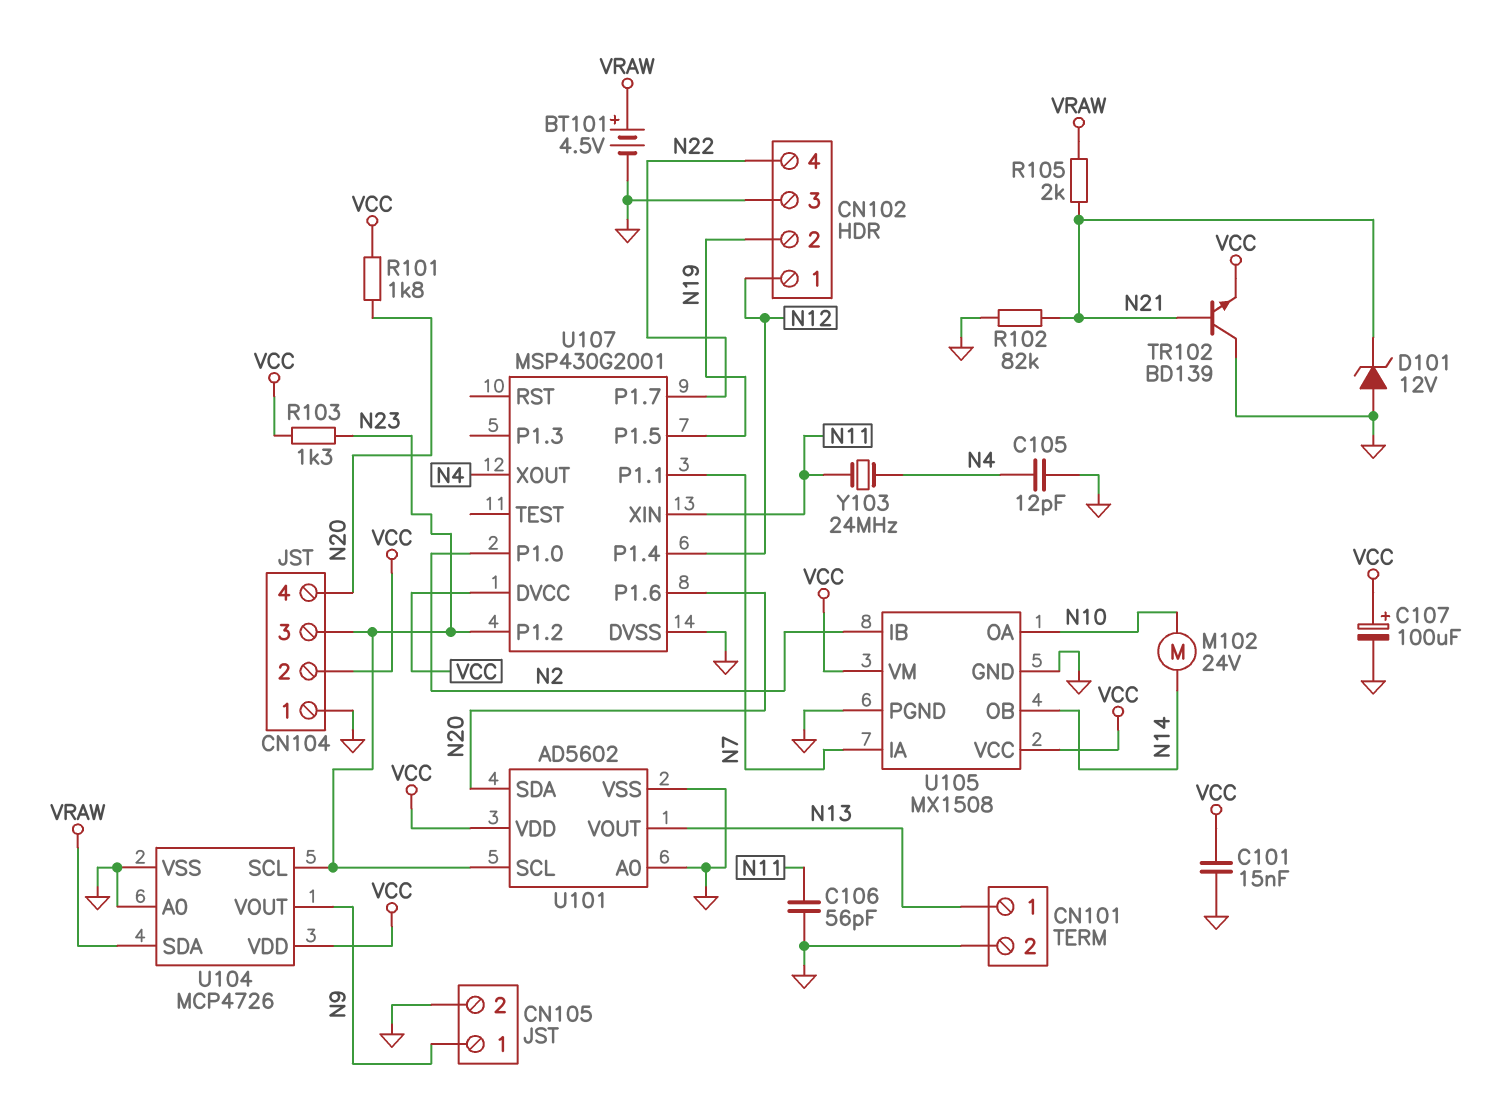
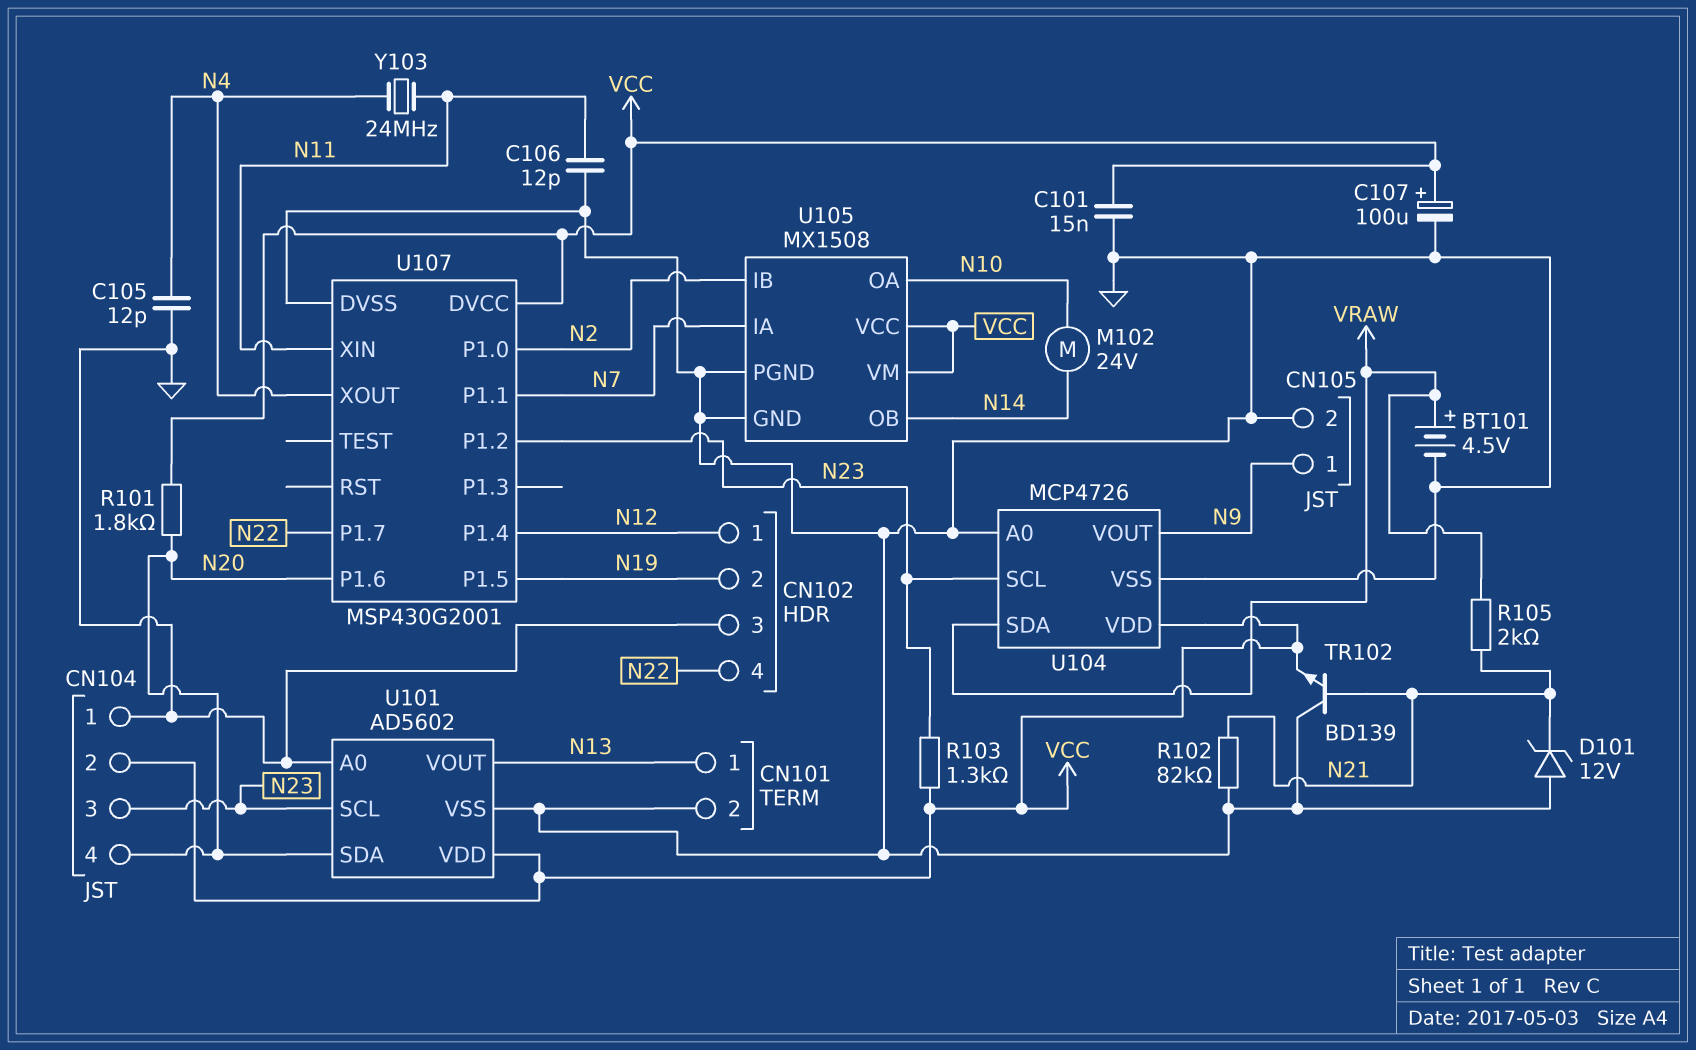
C106: 56pF (GND, N11) -> 12pF (GND, N11)

